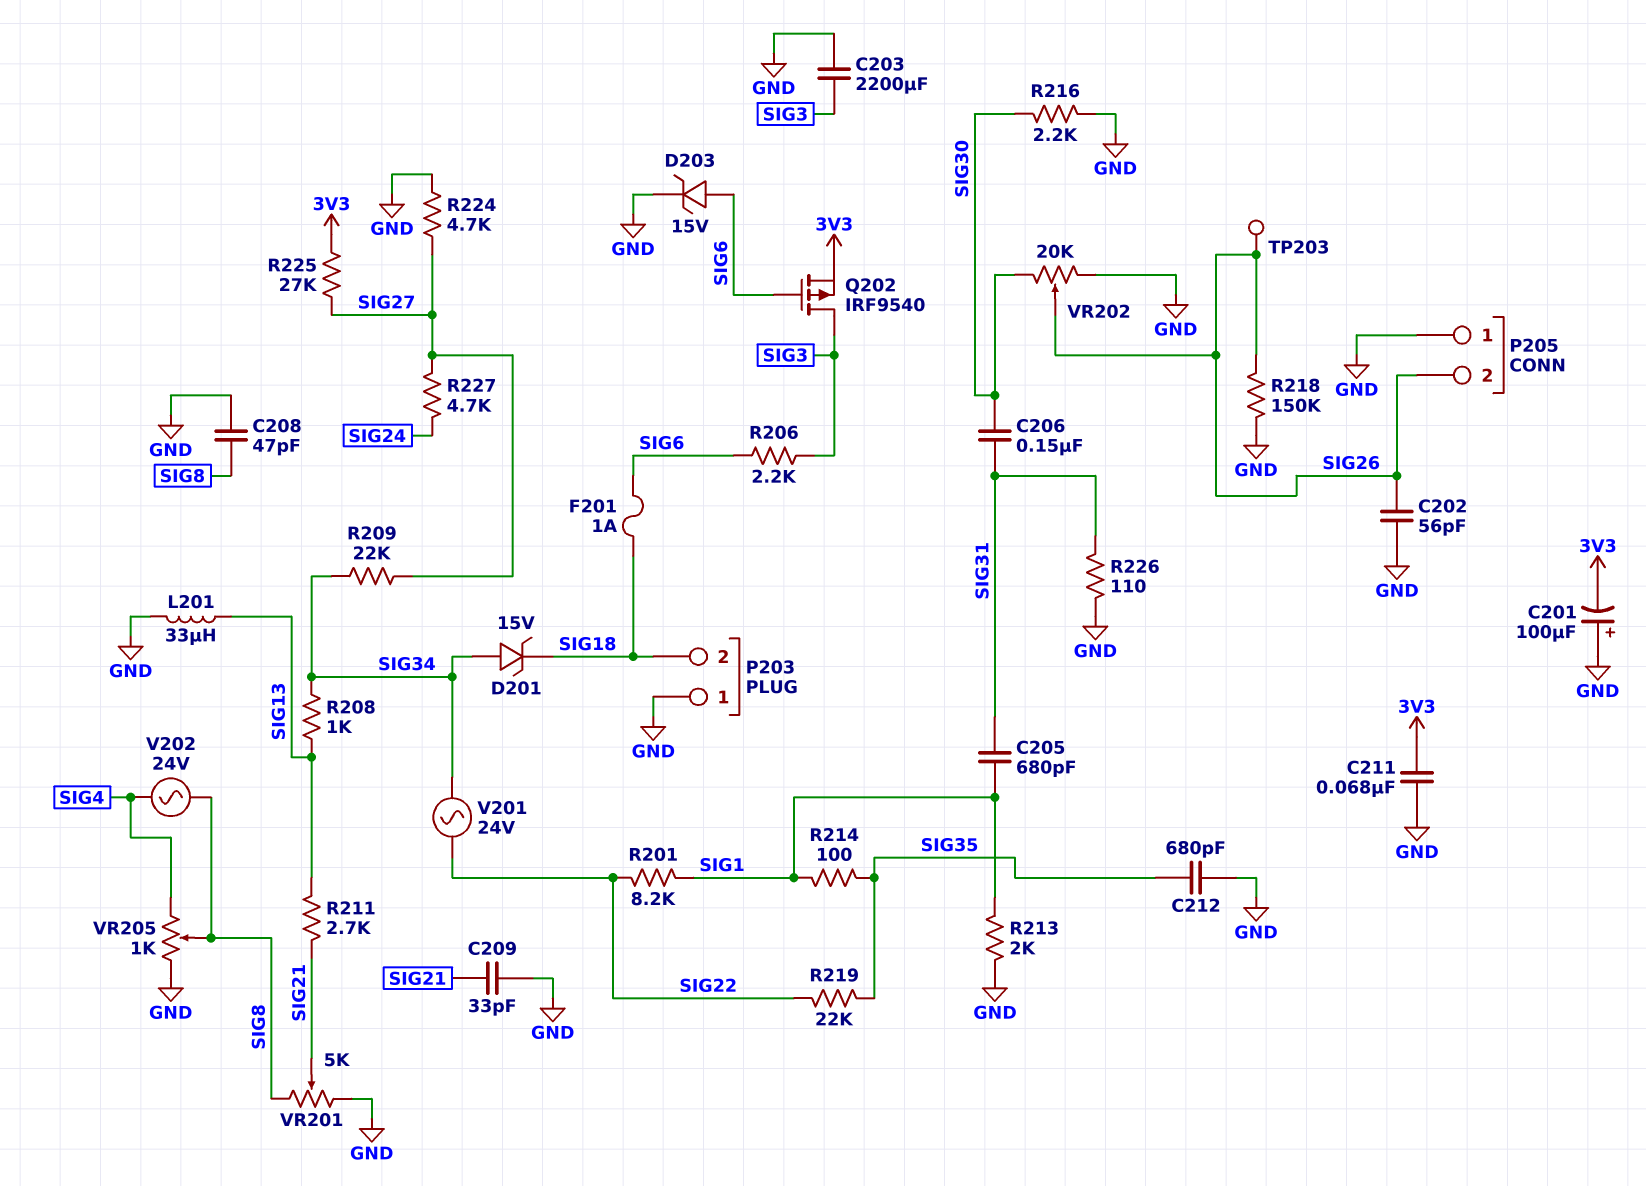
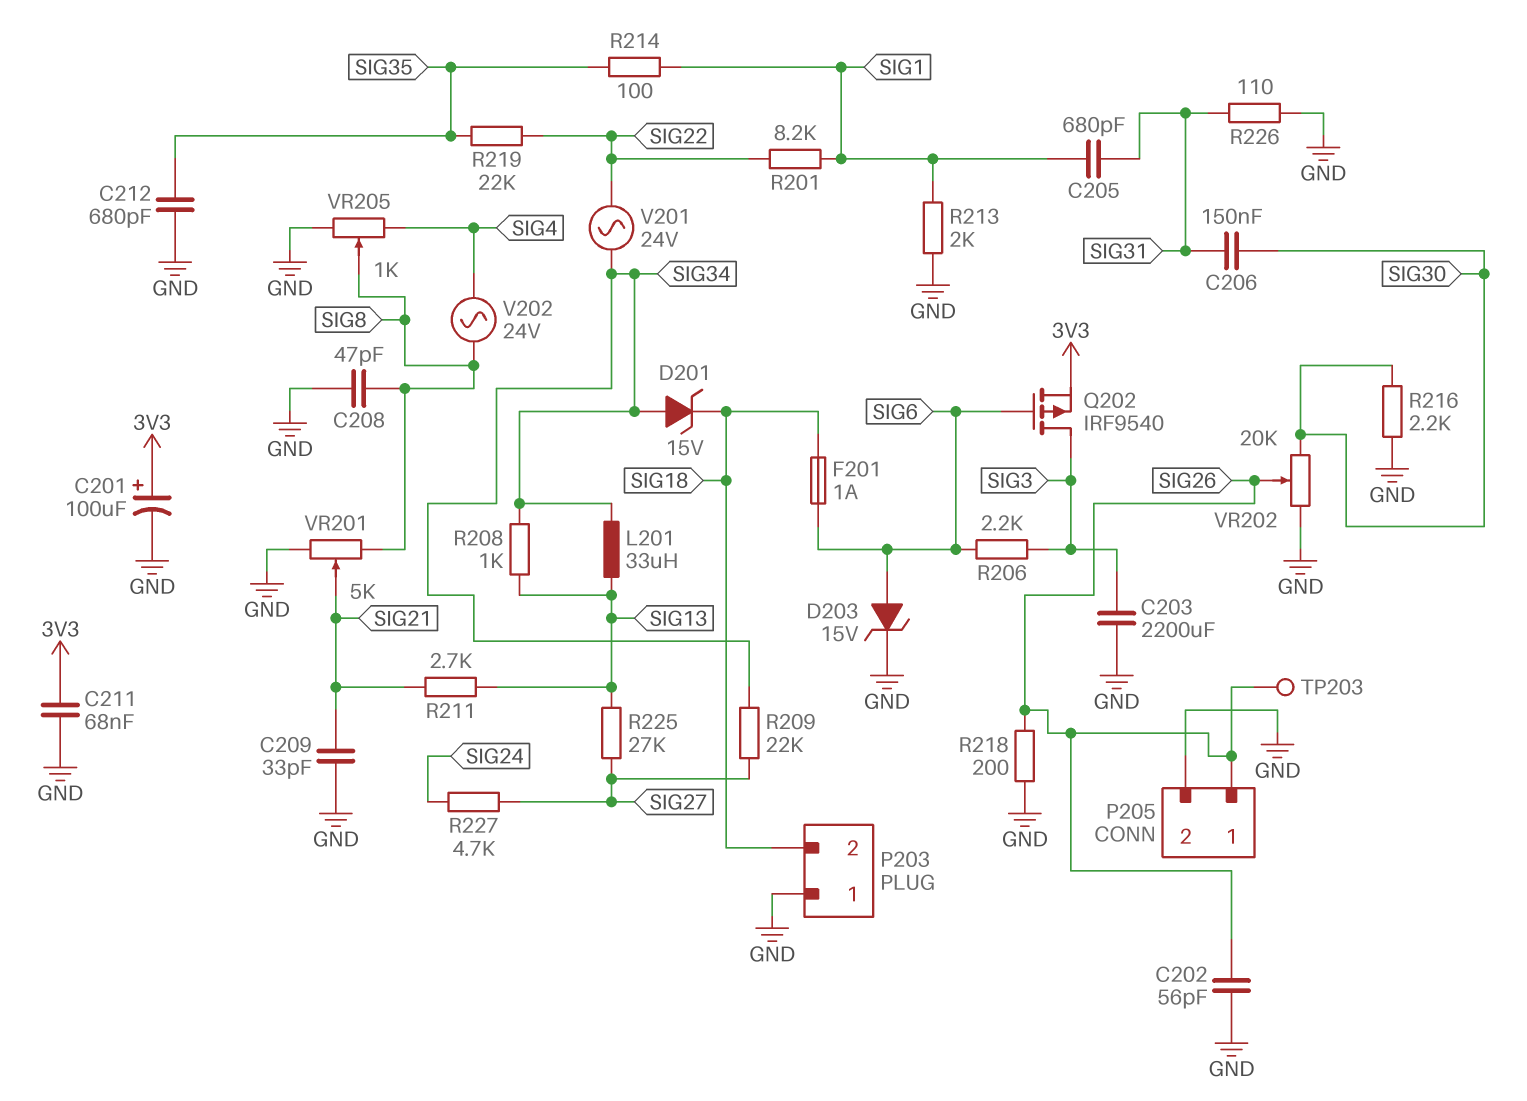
C201: 100uF (plus GND, minus 3V3) -> 100uF (plus 3V3, minus GND)
L201: 33uH (GND, SIG13) -> 33uH (SIG13, SIG34)
P205 pin 1: GND -> SIG26
P205 pin 2: SIG26 -> GND
R218: 150k (GND, SIG26) -> 200 (GND, SIG26)
R224: 4.7k (GND, SIG27) -> none
R225: 27k (3V3, SIG27) -> 27k (SIG13, SIG27)

